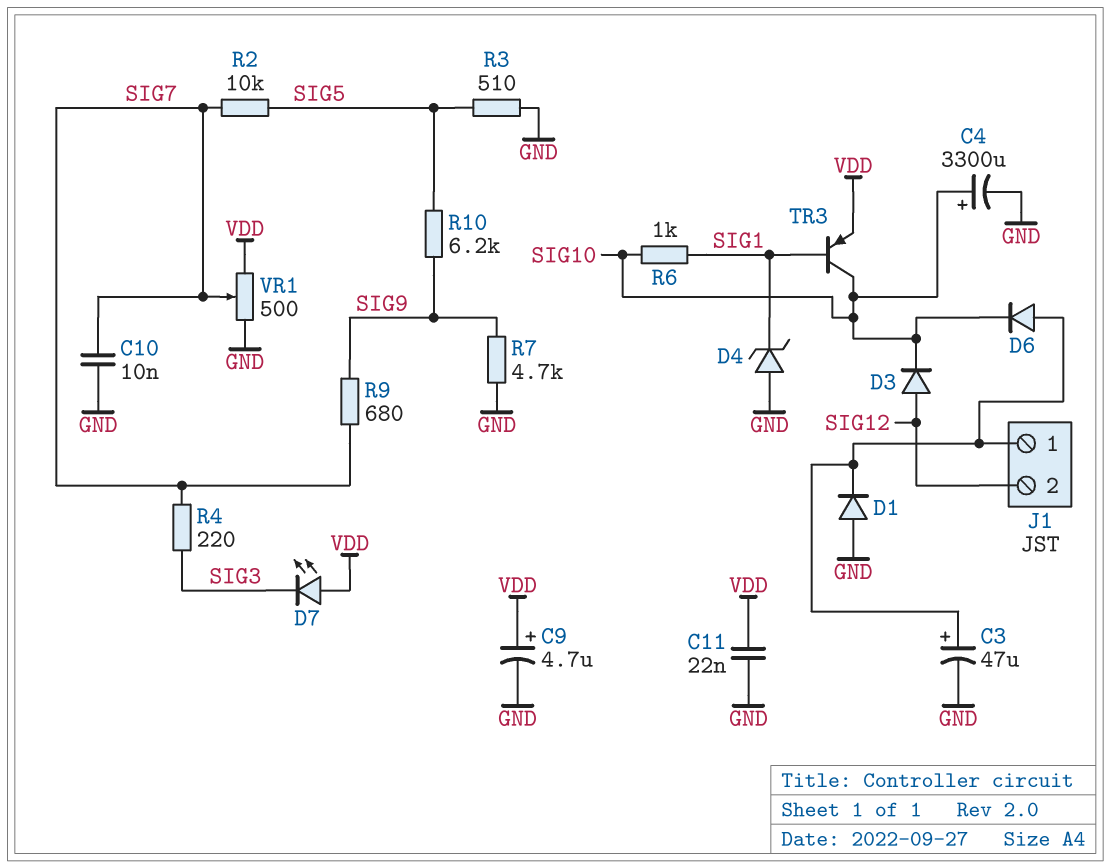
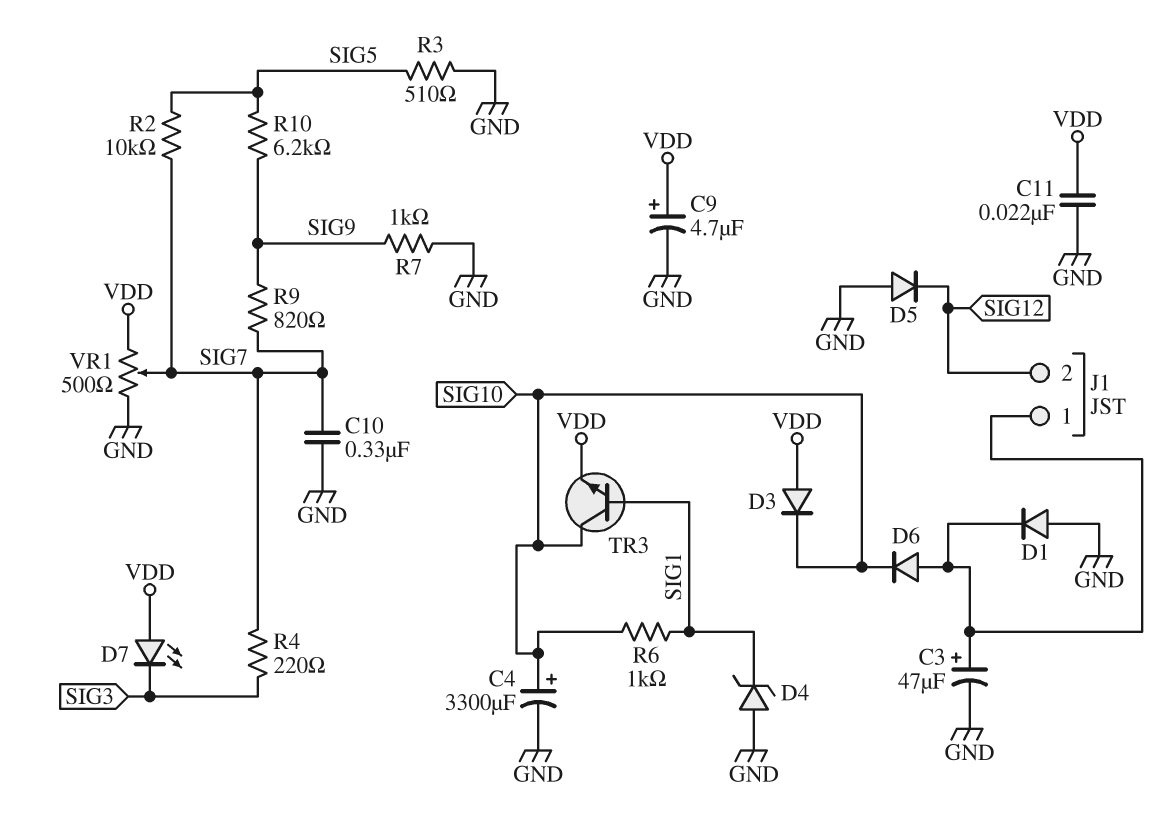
C10: 10nF (GND, SIG7) -> 330nF (GND, SIG7)
D3: diode (A SIG12, K SIG10) -> diode (A VDD, K SIG10)
D5: none -> diode (A GND, K SIG12)
R7: 4.7k (GND, SIG9) -> 1k (GND, SIG9)
R9: 680 (SIG7, SIG9) -> 820 (SIG7, SIG9)
TR3: PNP (B SIG1, C SIG10, E VDD) -> NPN (B SIG1, C SIG10, E VDD)

